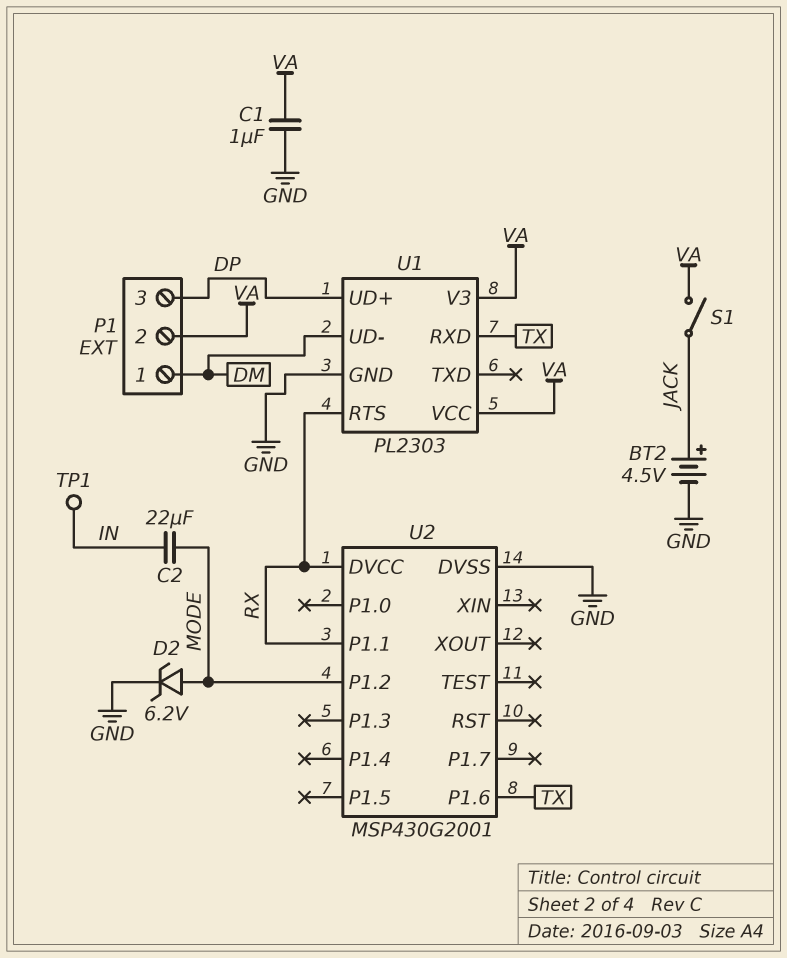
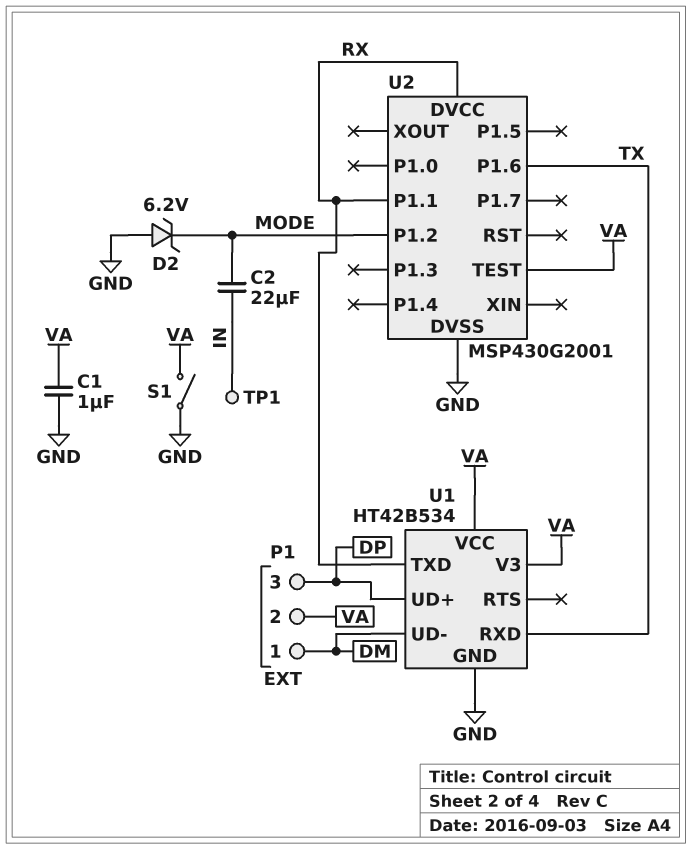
BT2: 4.5V (plus JACK, minus GND) -> none
D2: zener 6.2V (A MODE, K GND) -> zener 6.2V (A GND, K MODE)
S1: switch (JACK, VA) -> switch (GND, VA)
U1: PL2303 -> HT42B534
U1 pin RTS: RX -> none
U1 pin TXD: none -> RX
U2 pin TEST: none -> VA

